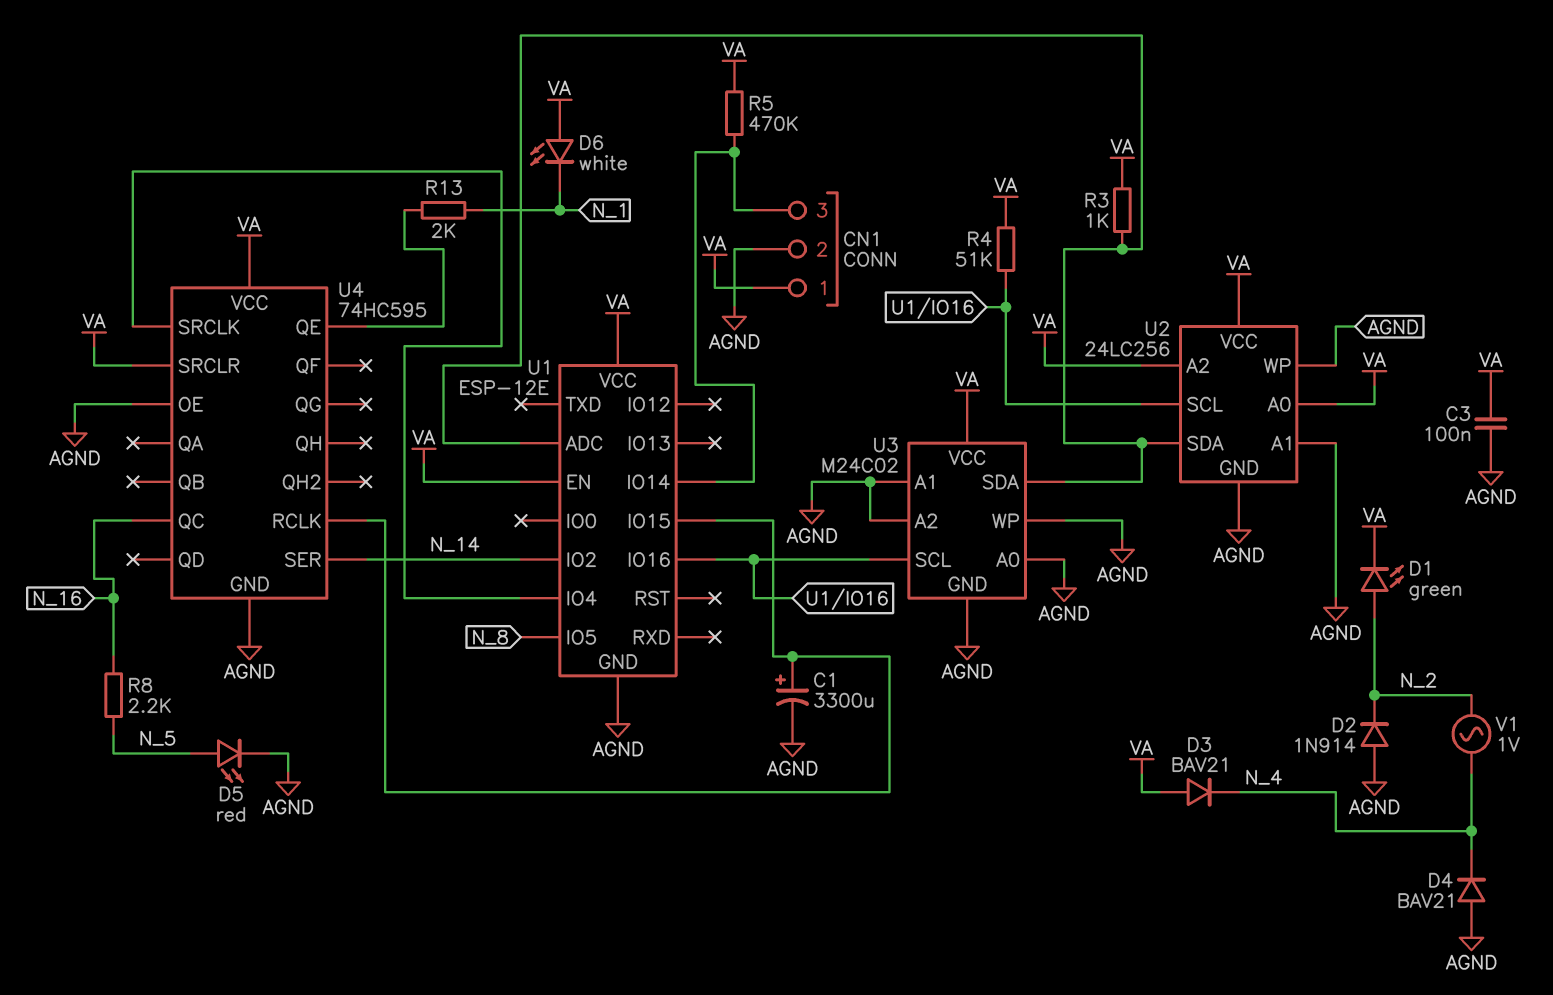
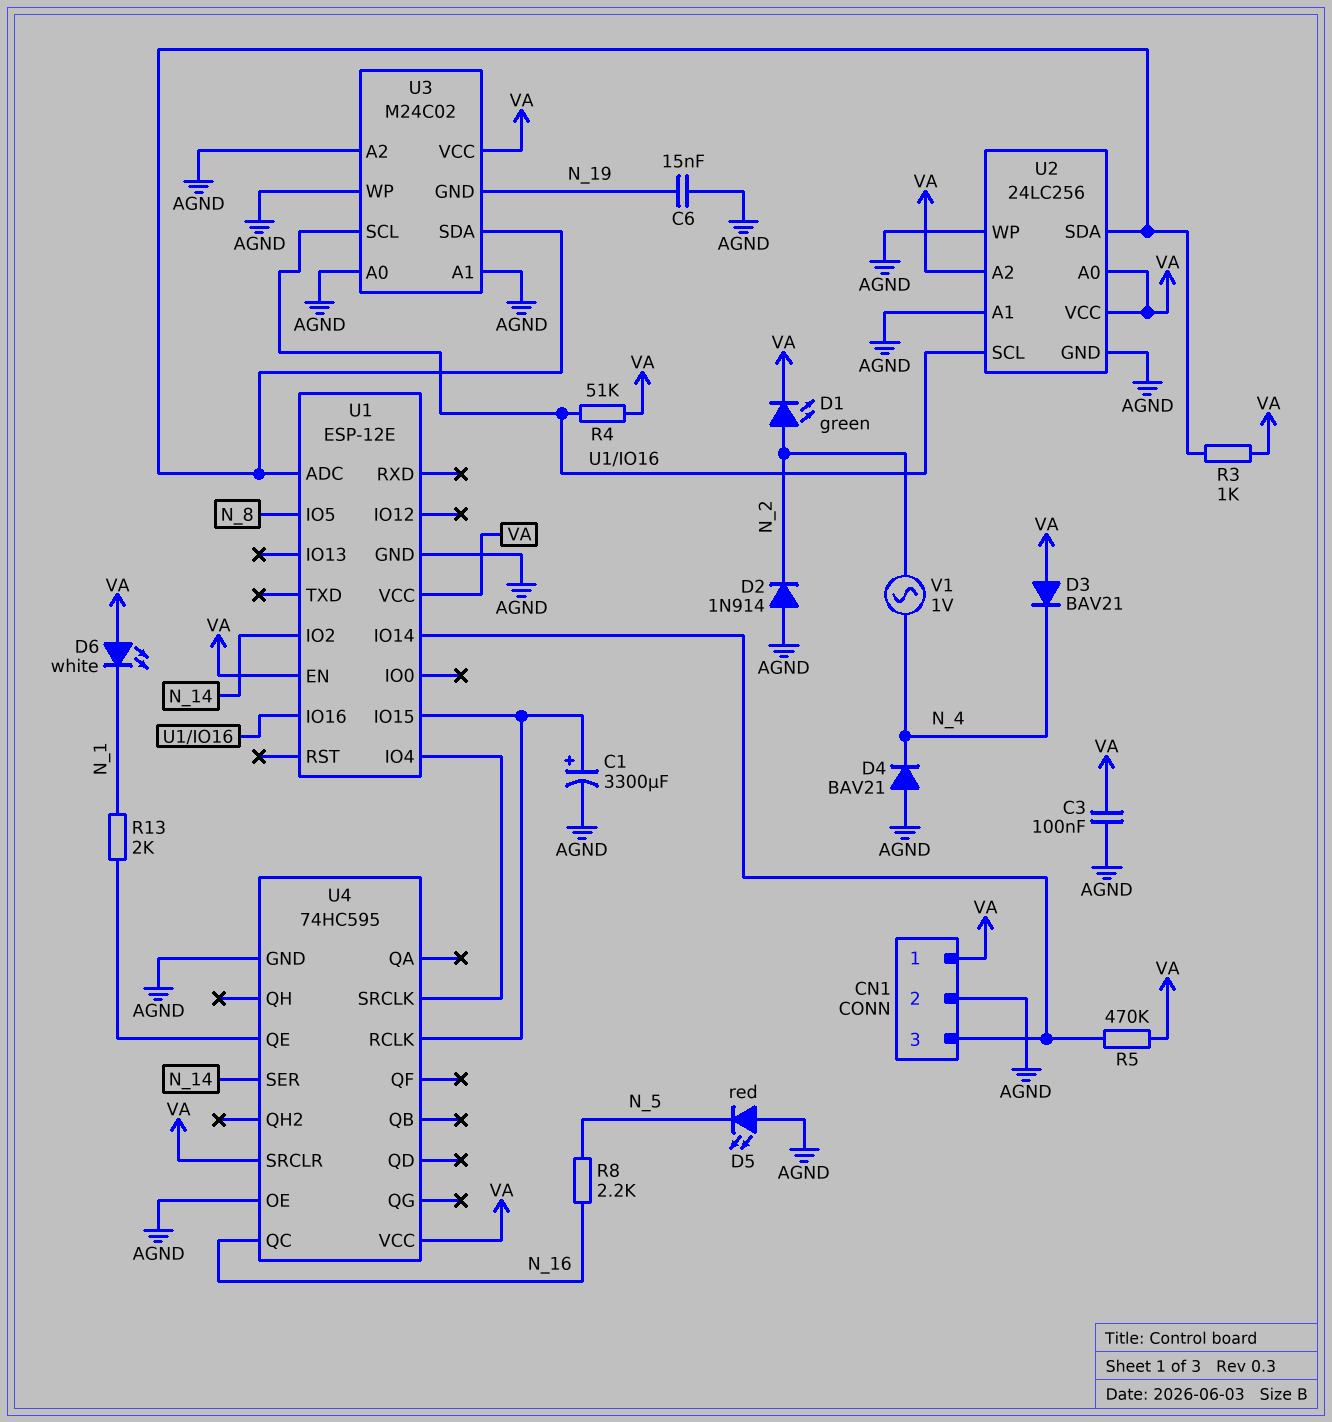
C6: none -> 15nF (AGND, N_19)
D5: LED red (A N_5, K AGND) -> LED red (A AGND, K N_5)
U3 pin GND: AGND -> N_19

